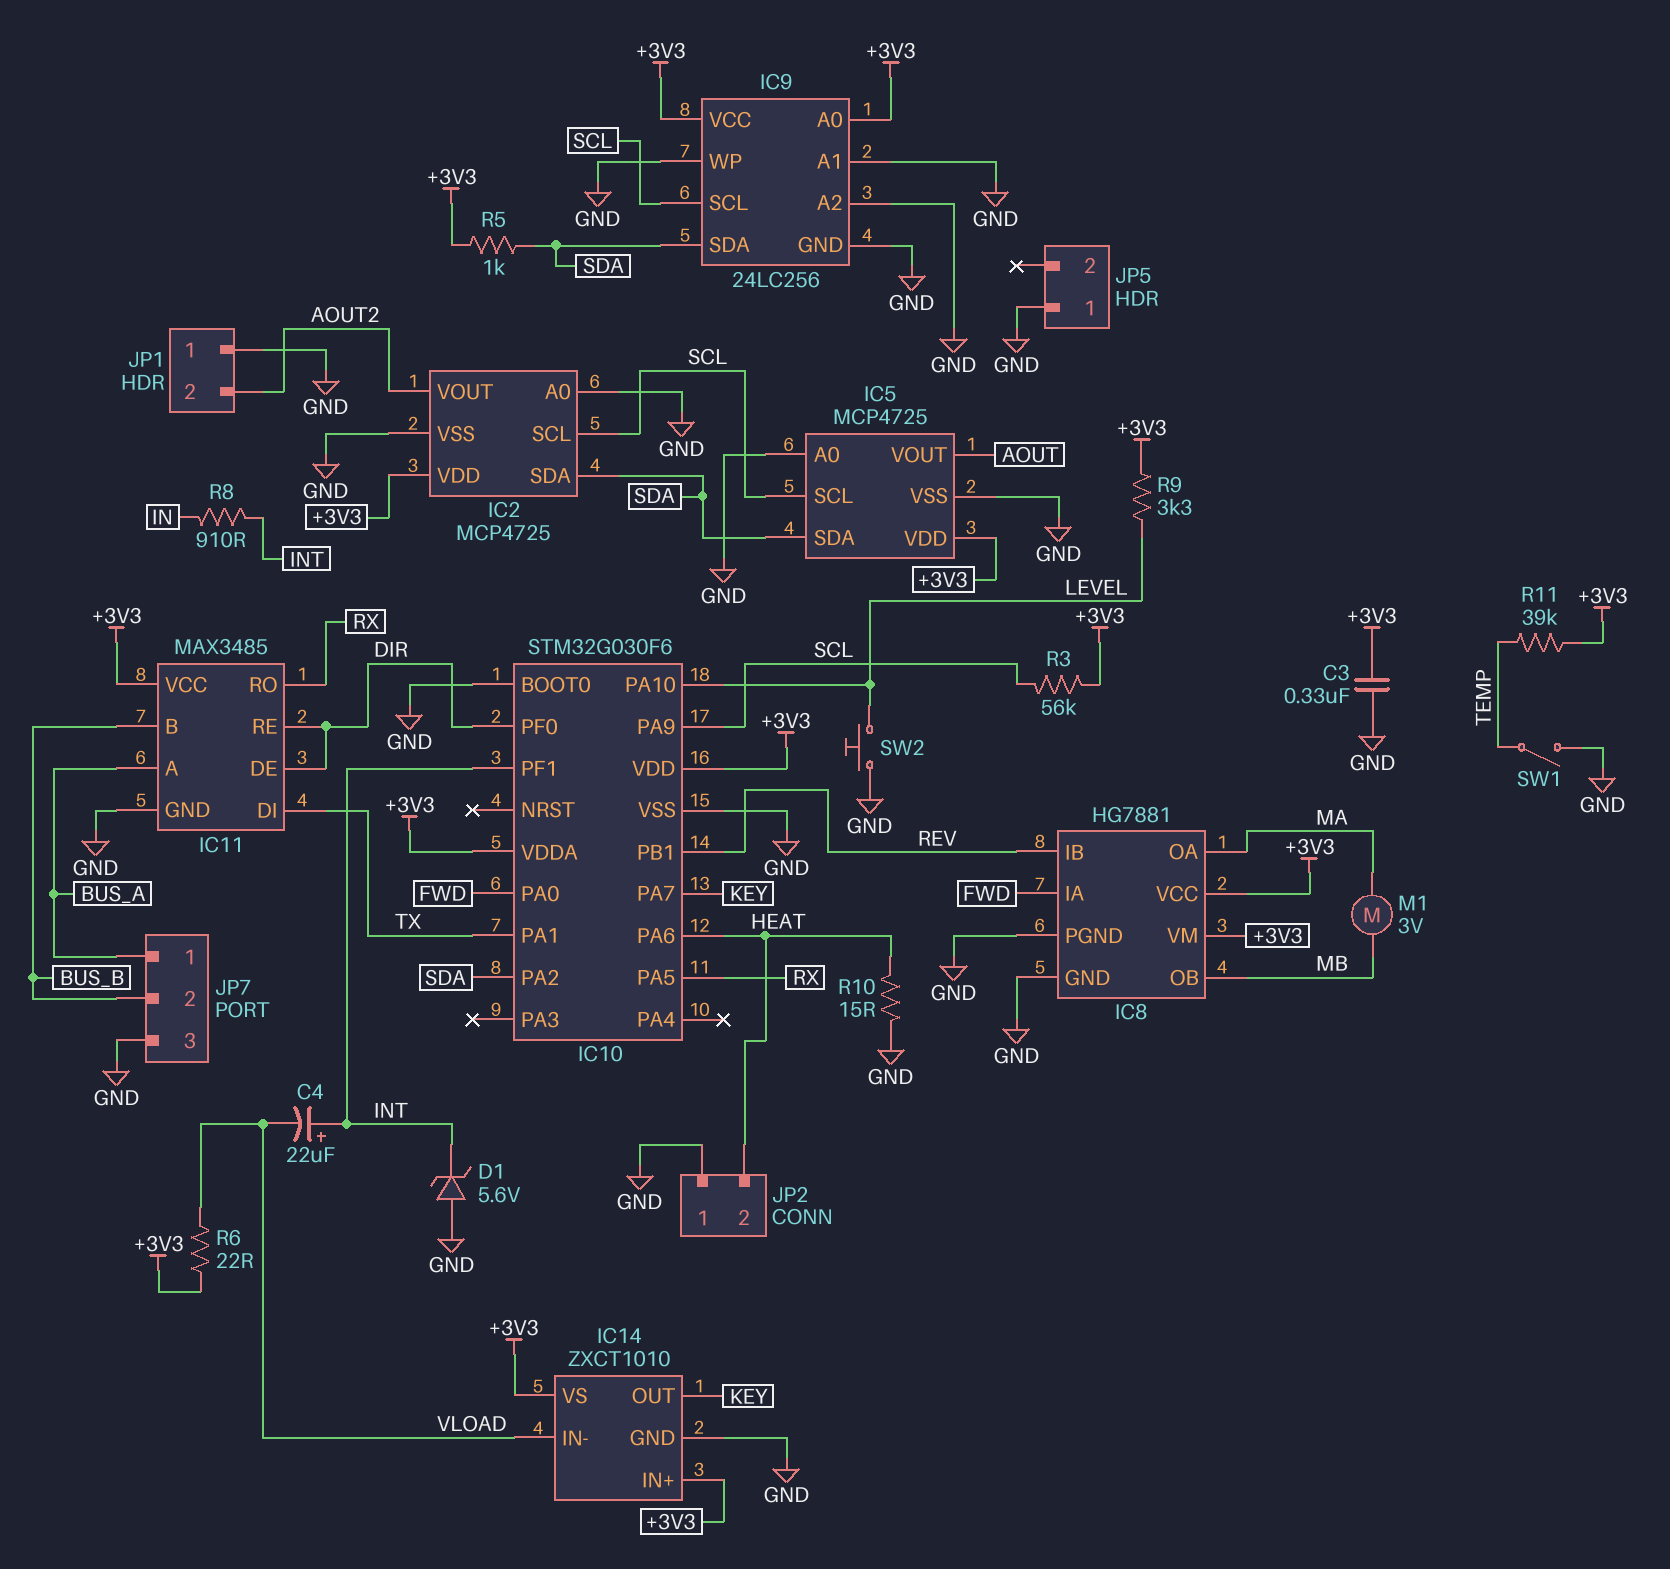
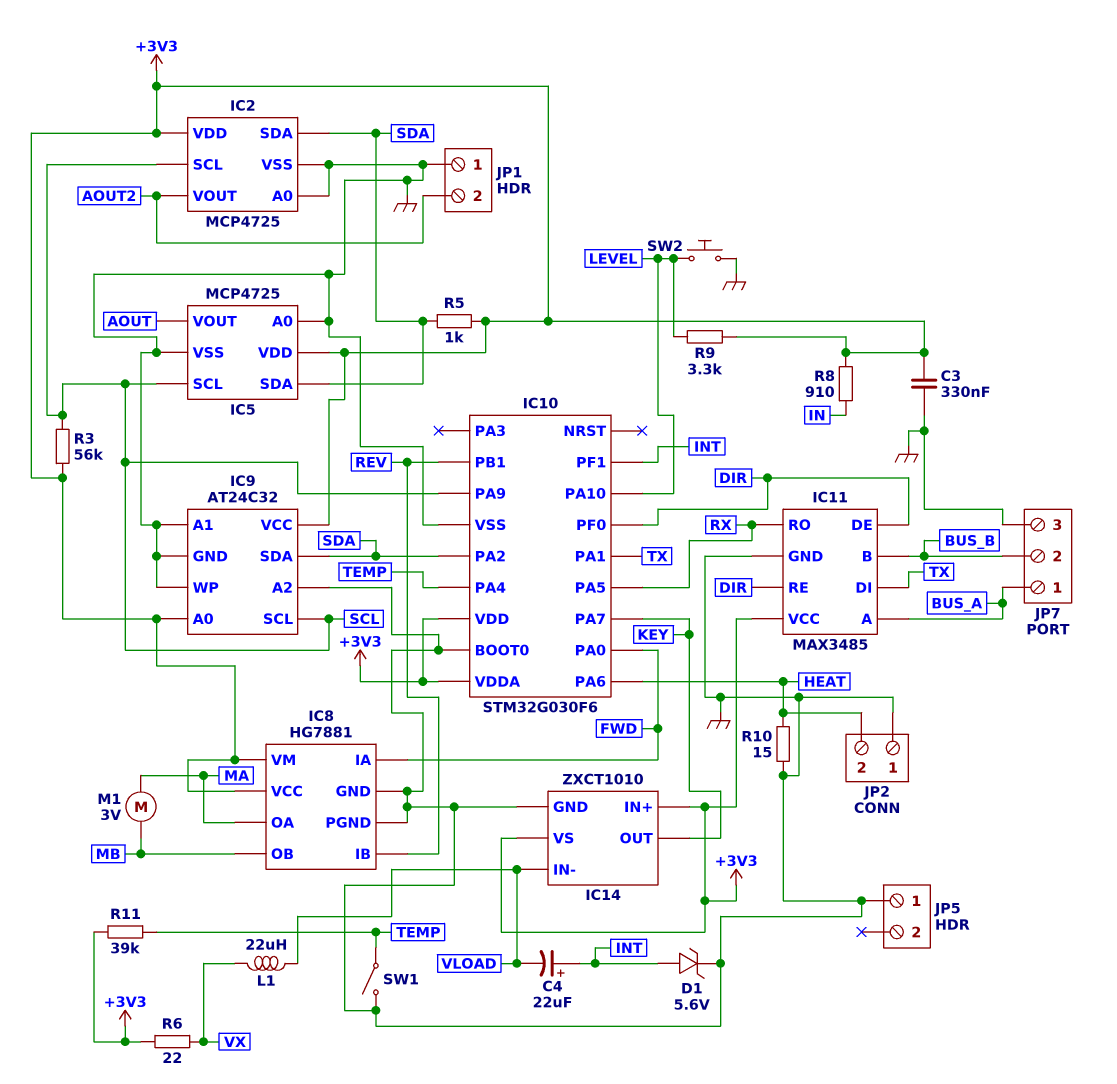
D1: zener 5.6V (A GND, K INT) -> zener 5.6V (A INT, K GND)
IC9: 24LC256 -> AT24C32
IC10 pin PA4: none -> TEMP
L1: none -> 22uH (VLOAD, VX)
R6: 22 (+3V3, VLOAD) -> 22 (+3V3, VX)
R8: 910 (IN, INT) -> 910 (+3V3, IN)

